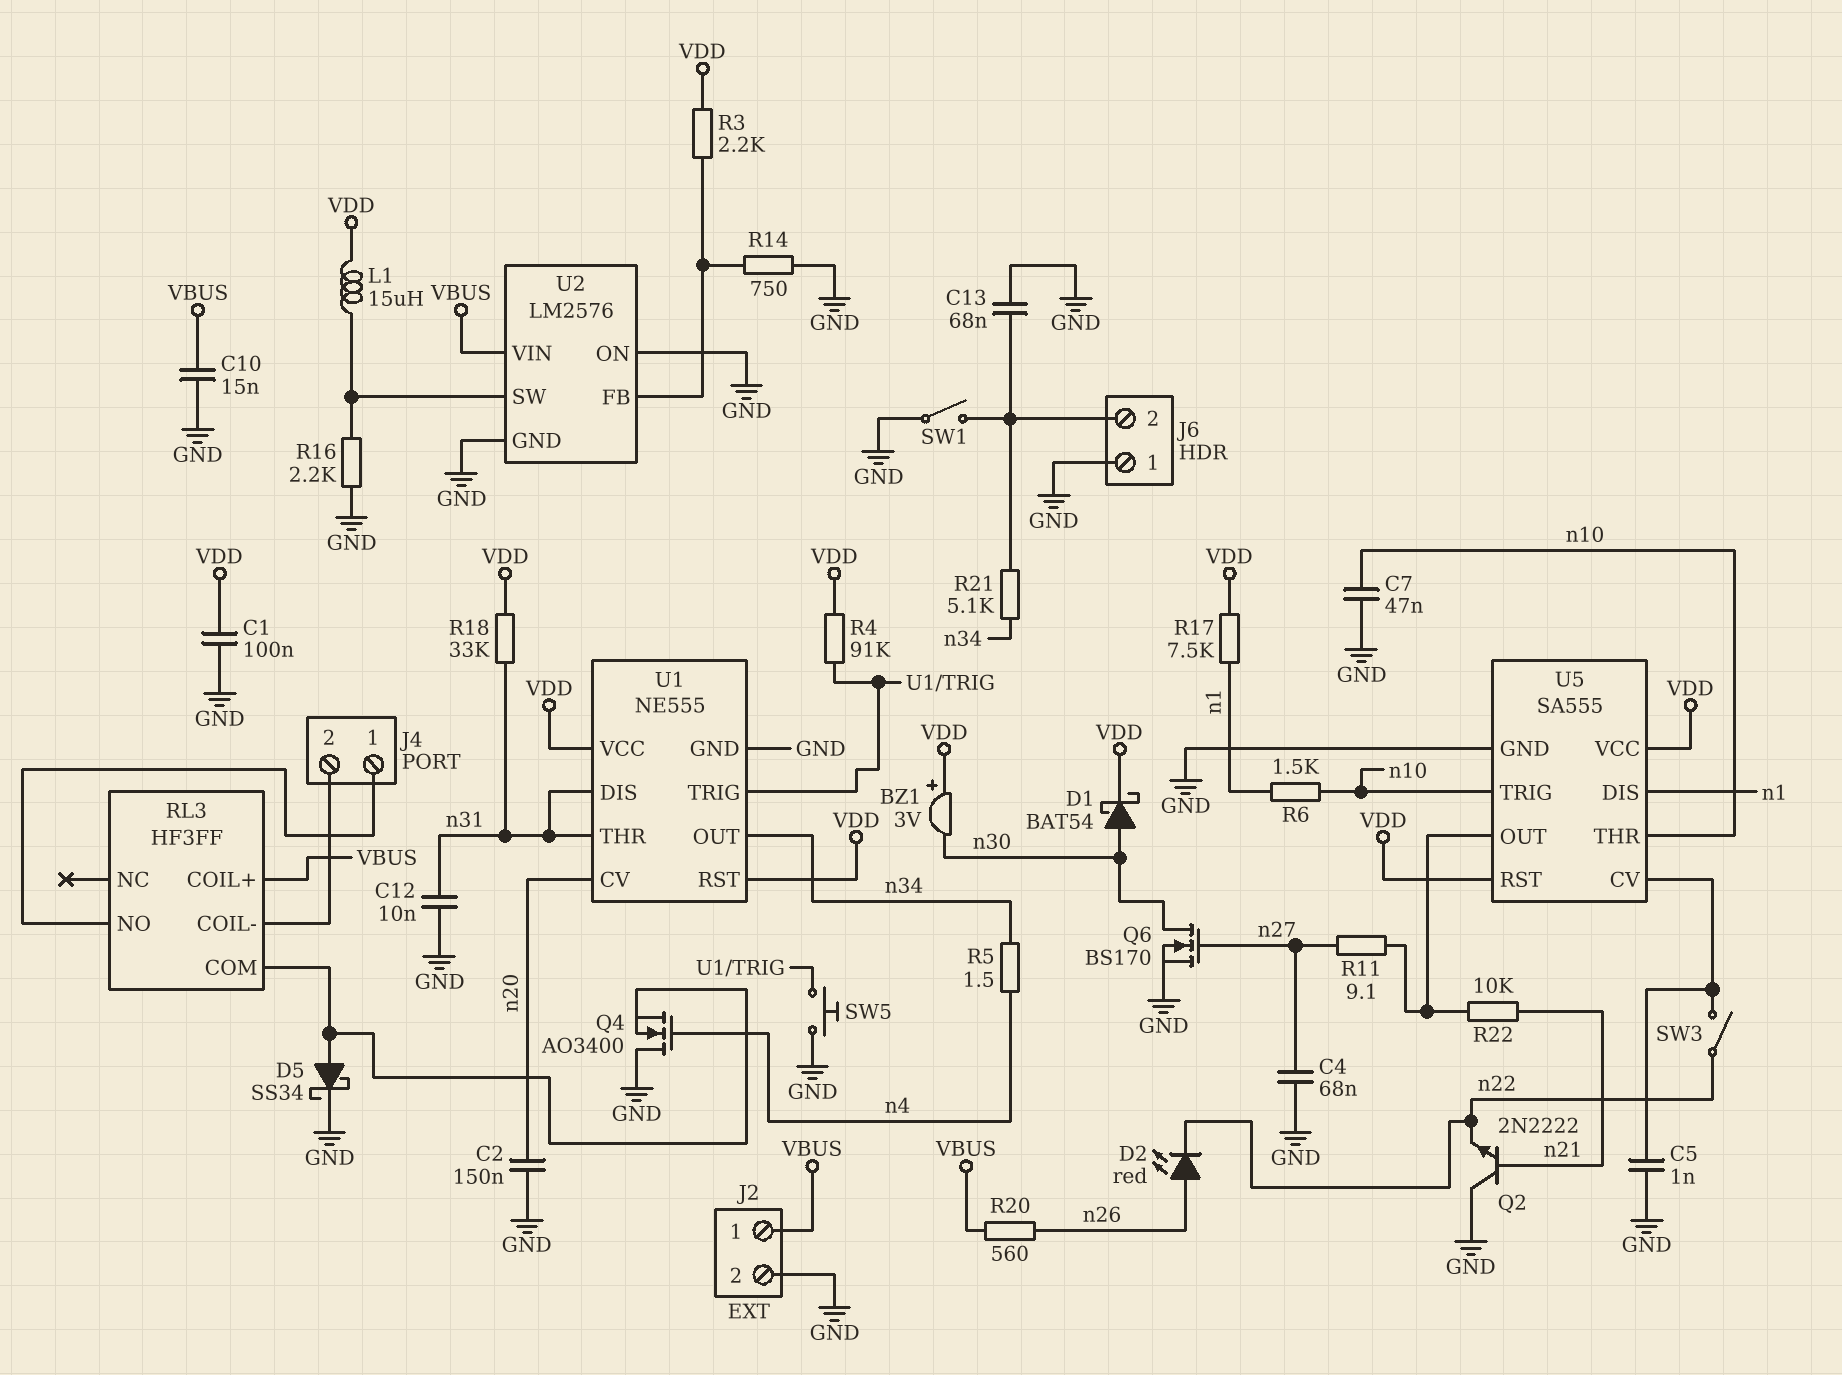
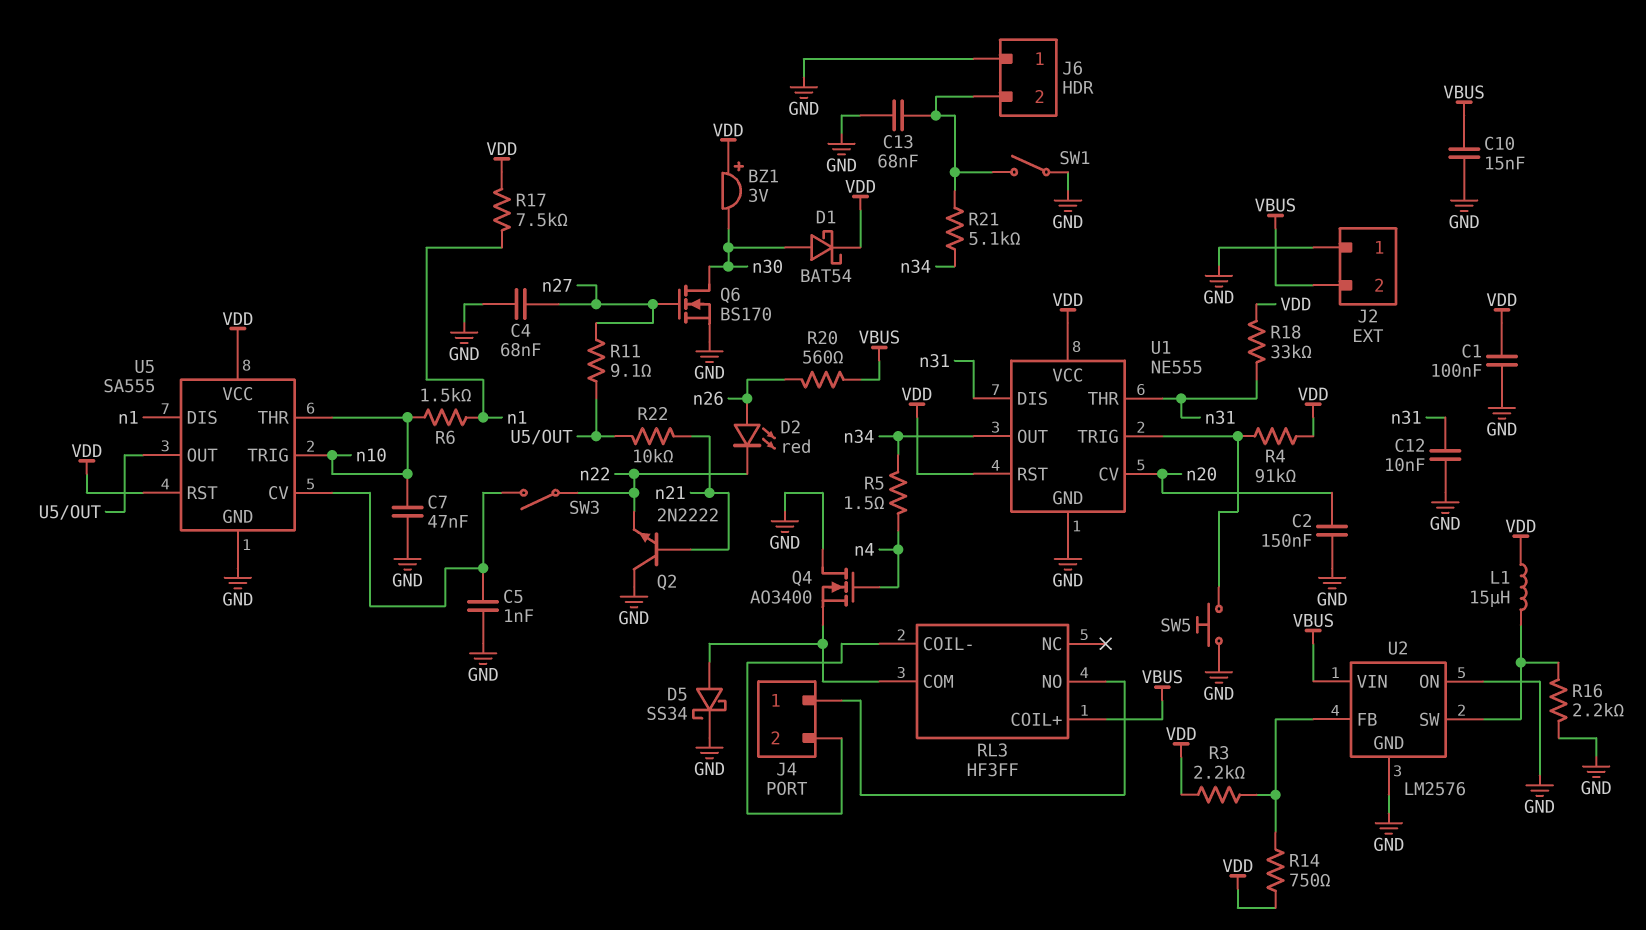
J2 pin 1: VBUS -> GND
J2 pin 2: GND -> VBUS
R14: 750 (GND, U2/FB) -> 750 (U2/FB, VDD)

